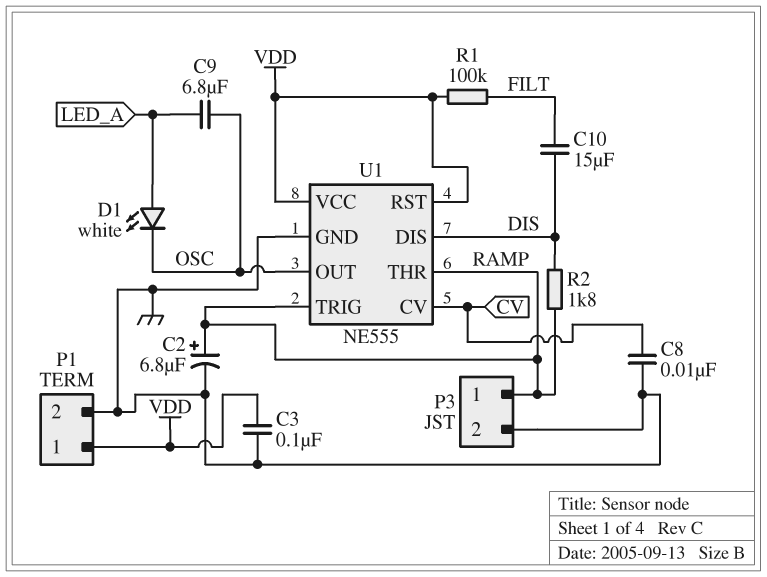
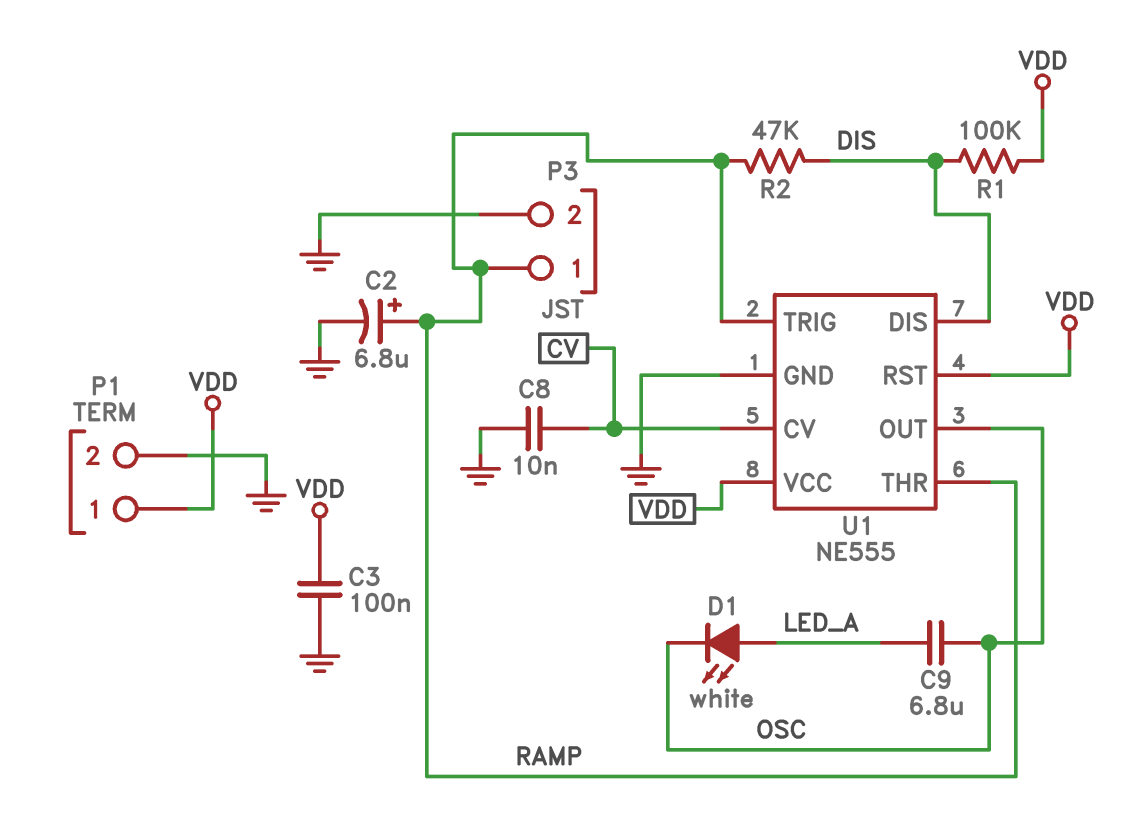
C10: 15uF (DIS, FILT) -> none
R1: 100k (FILT, VDD) -> 100k (DIS, VDD)
R2: 1.8k (DIS, RAMP) -> 47k (DIS, RAMP)

